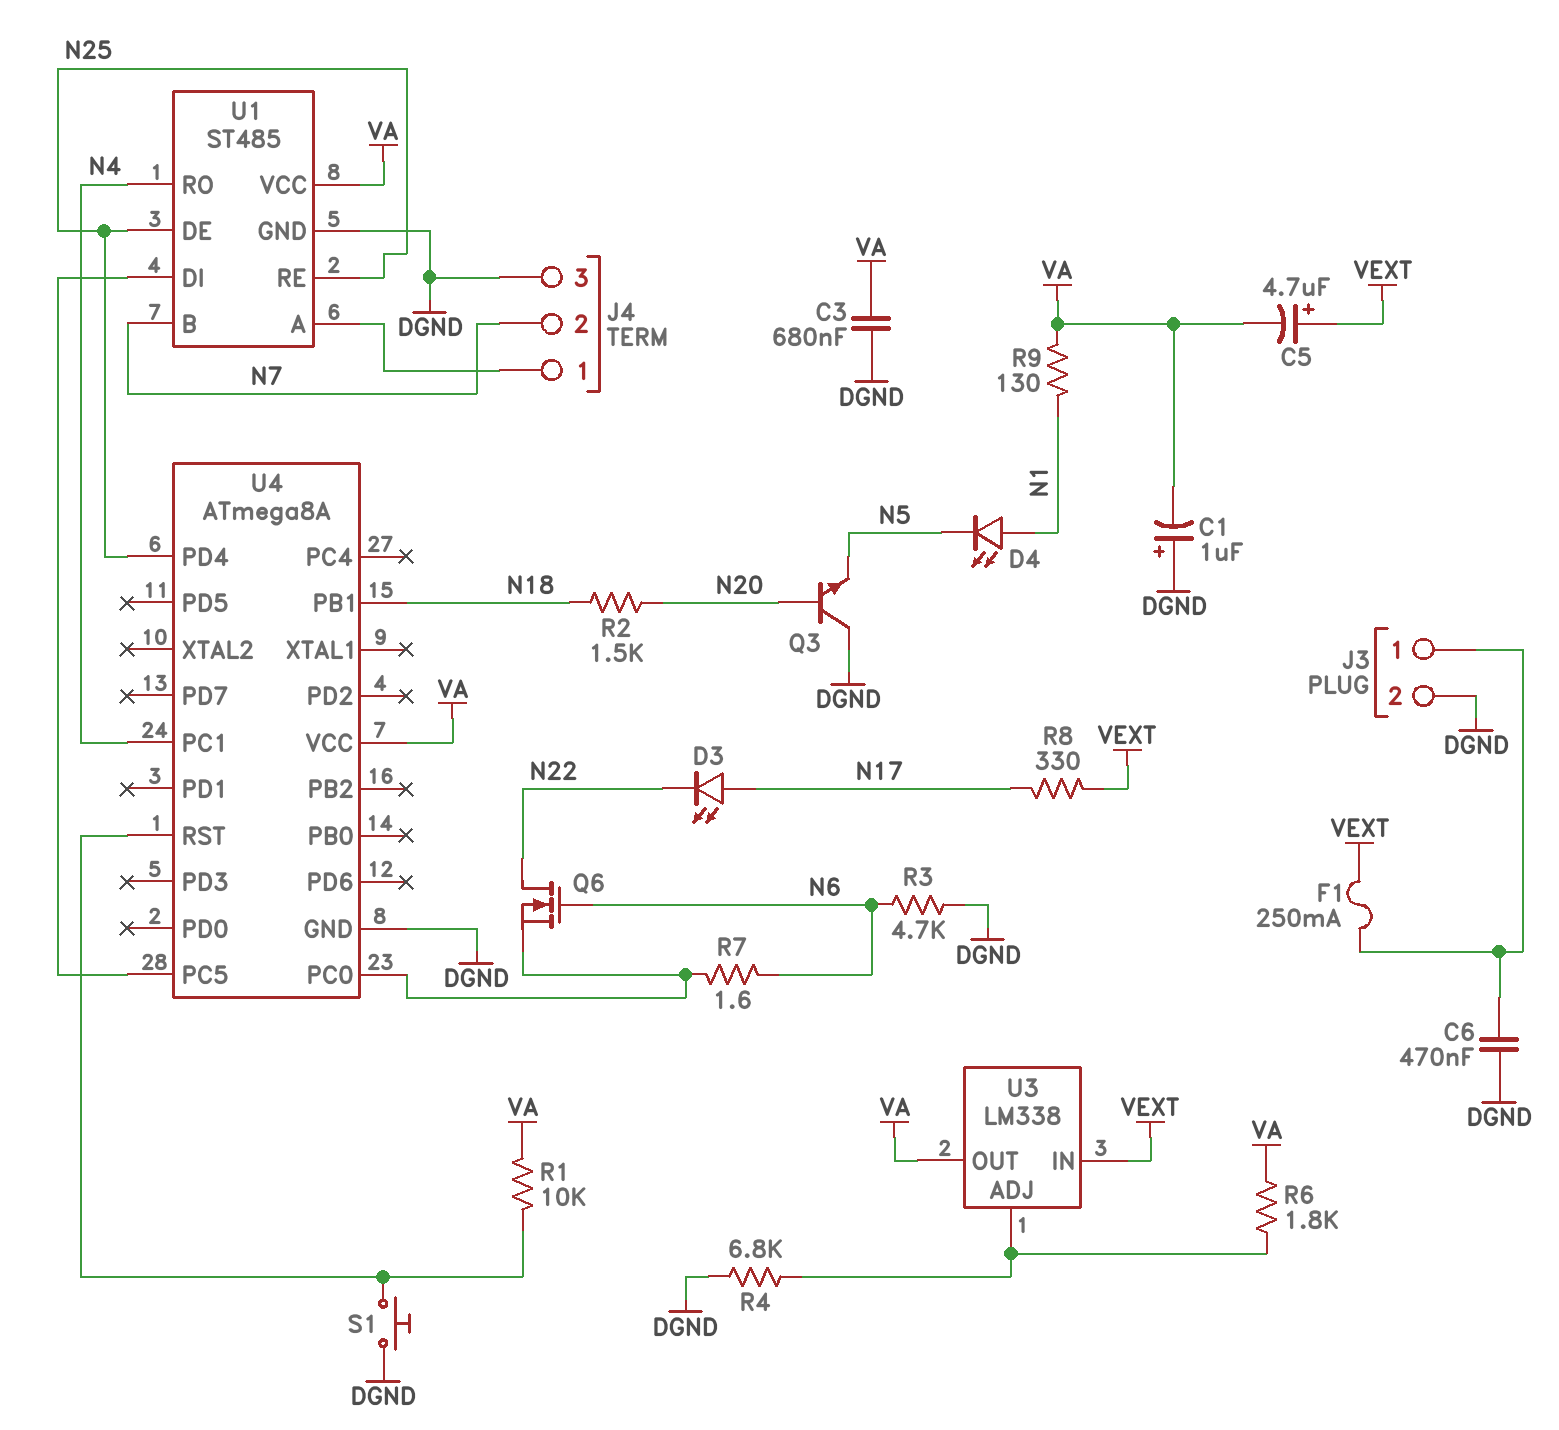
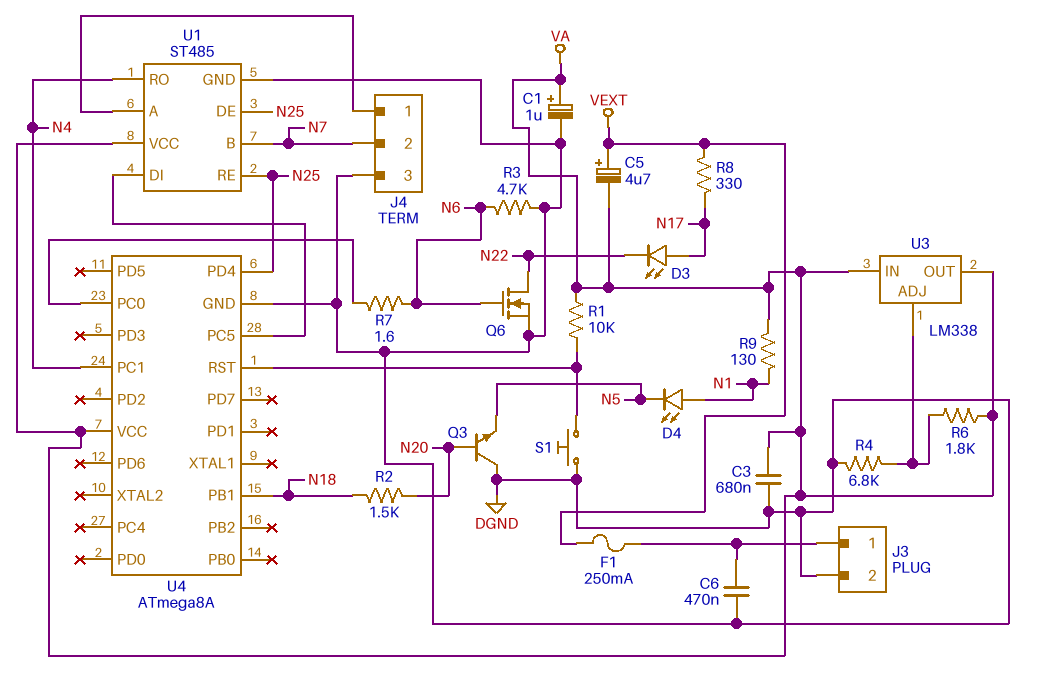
C1: 1uF (plus DGND, minus VA) -> 1uF (plus VA, minus DGND)
Q6: NMOS (G N6, D N22, S U4/PC0) -> NMOS (G N6, D N22, S DGND)
U3 pin IN: VEXT -> VA

